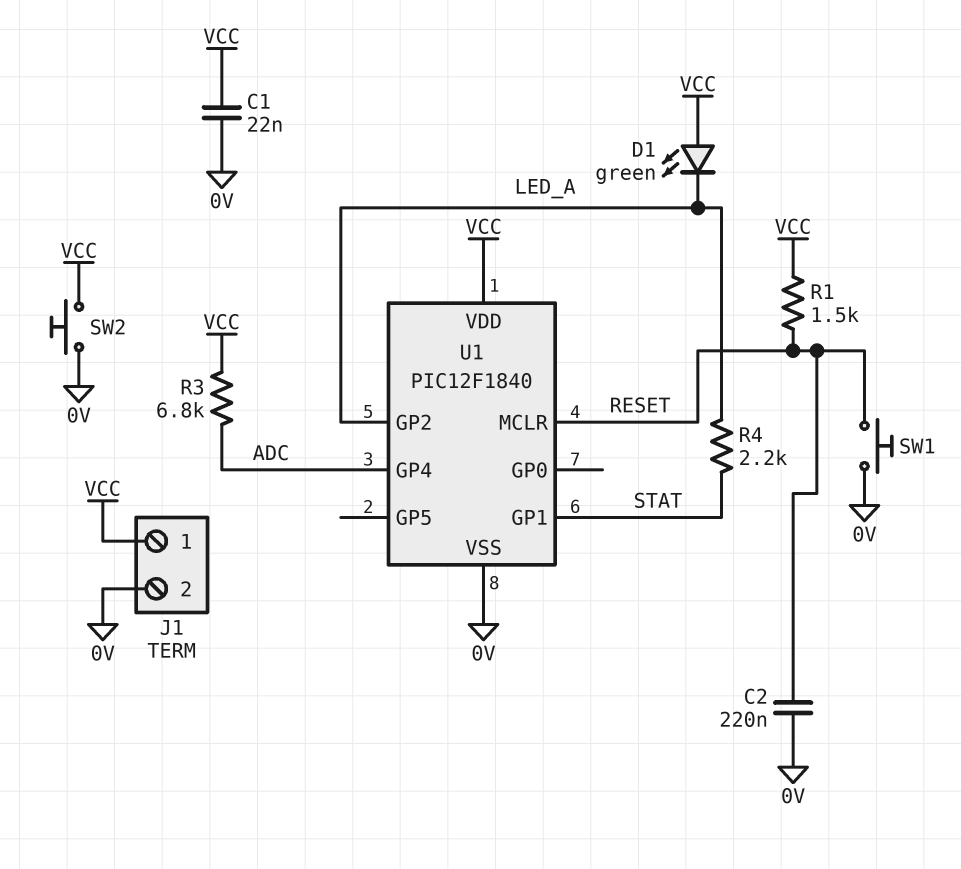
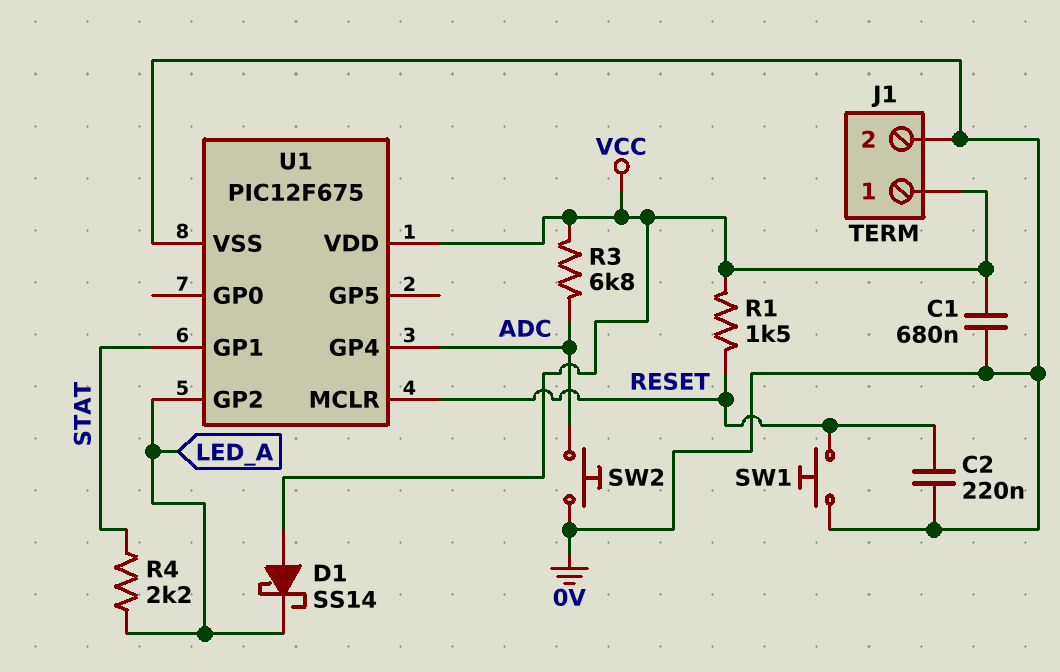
C1: 22nF (0V, VCC) -> 680nF (0V, VCC)
D1: LED green (A VCC, K LED_A) -> schottky SS14 (A VCC, K LED_A)
SW2: button (0V, VCC) -> button (0V, ADC)
U1: PIC12F1840 -> PIC12F675

